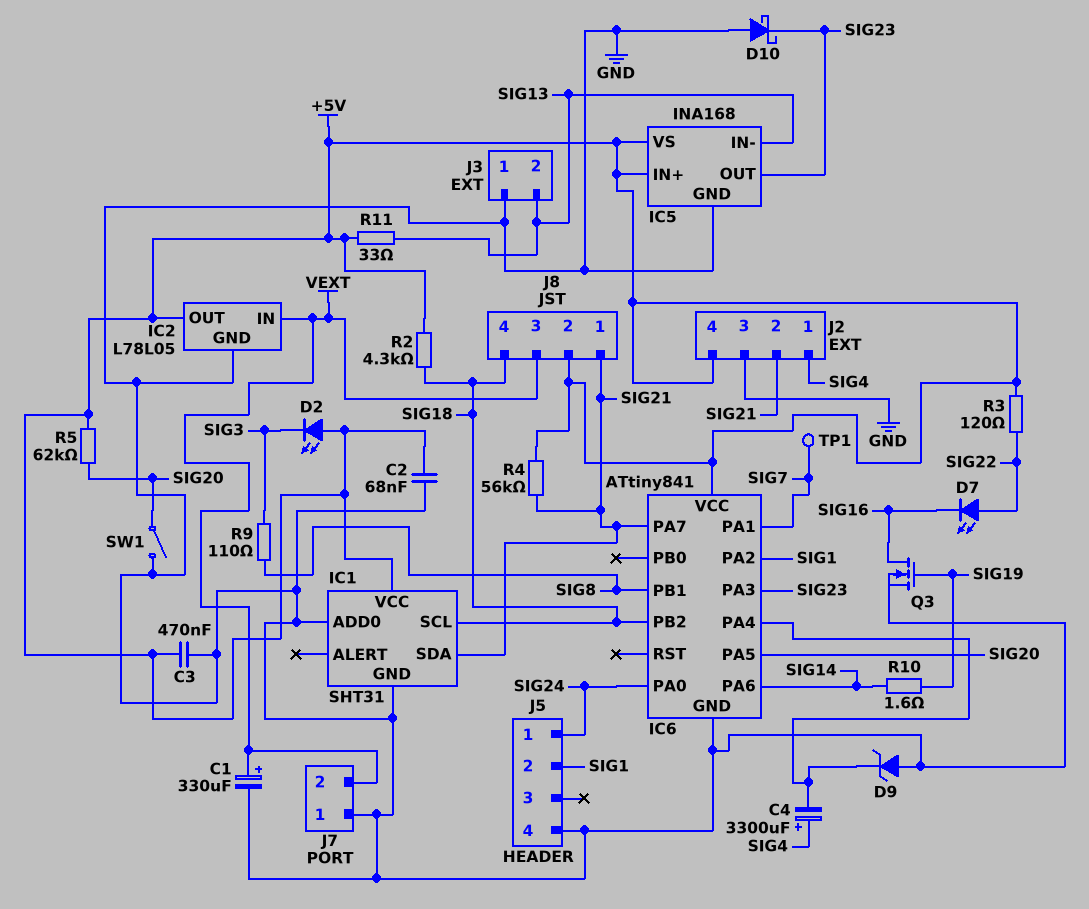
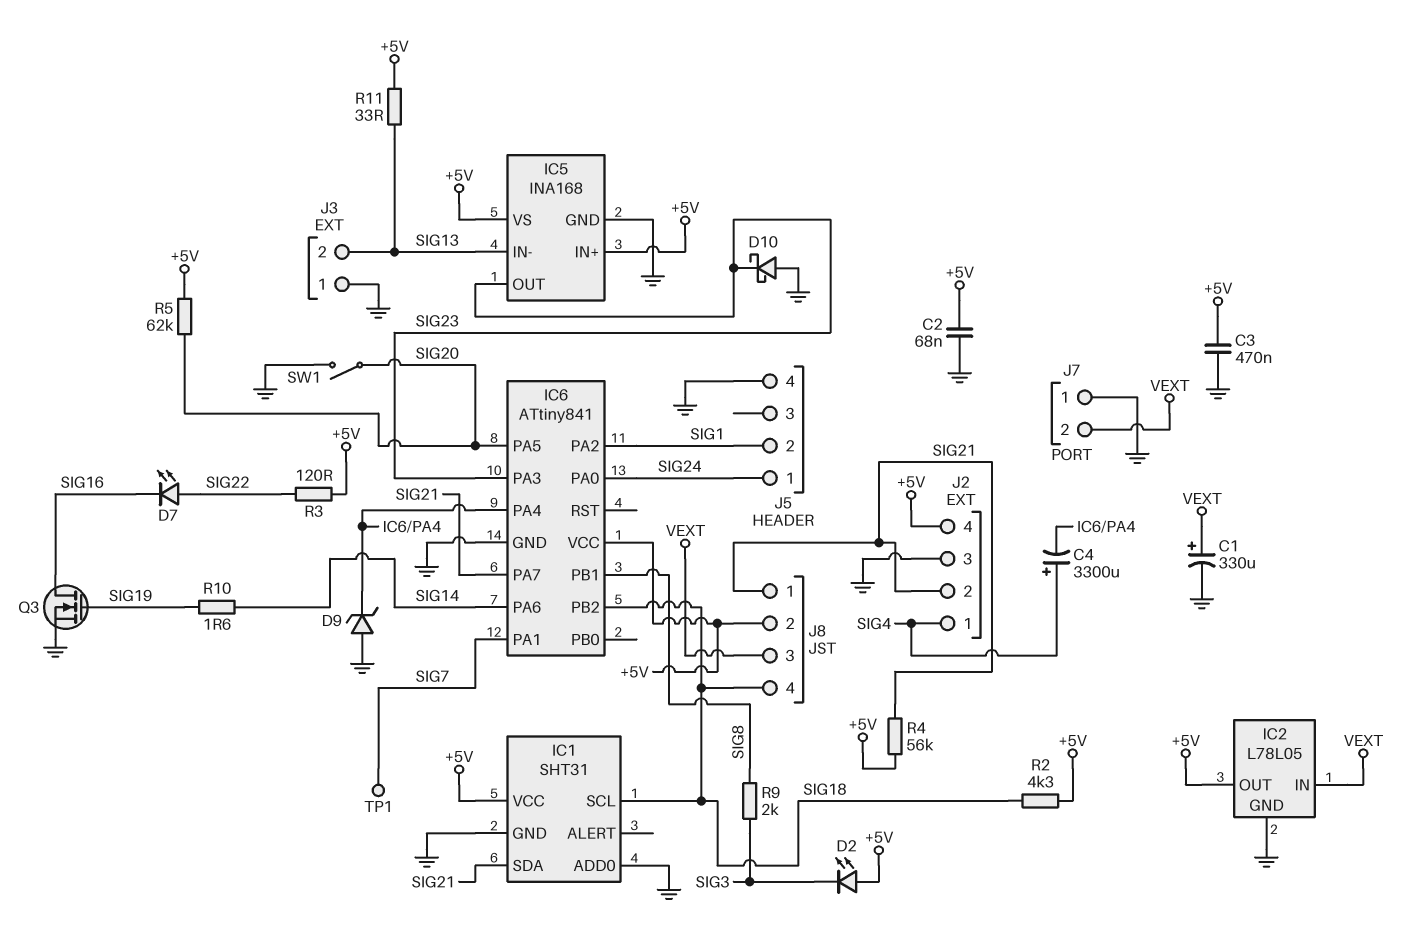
R9: 110 (SIG3, SIG8) -> 2k (SIG3, SIG8)

